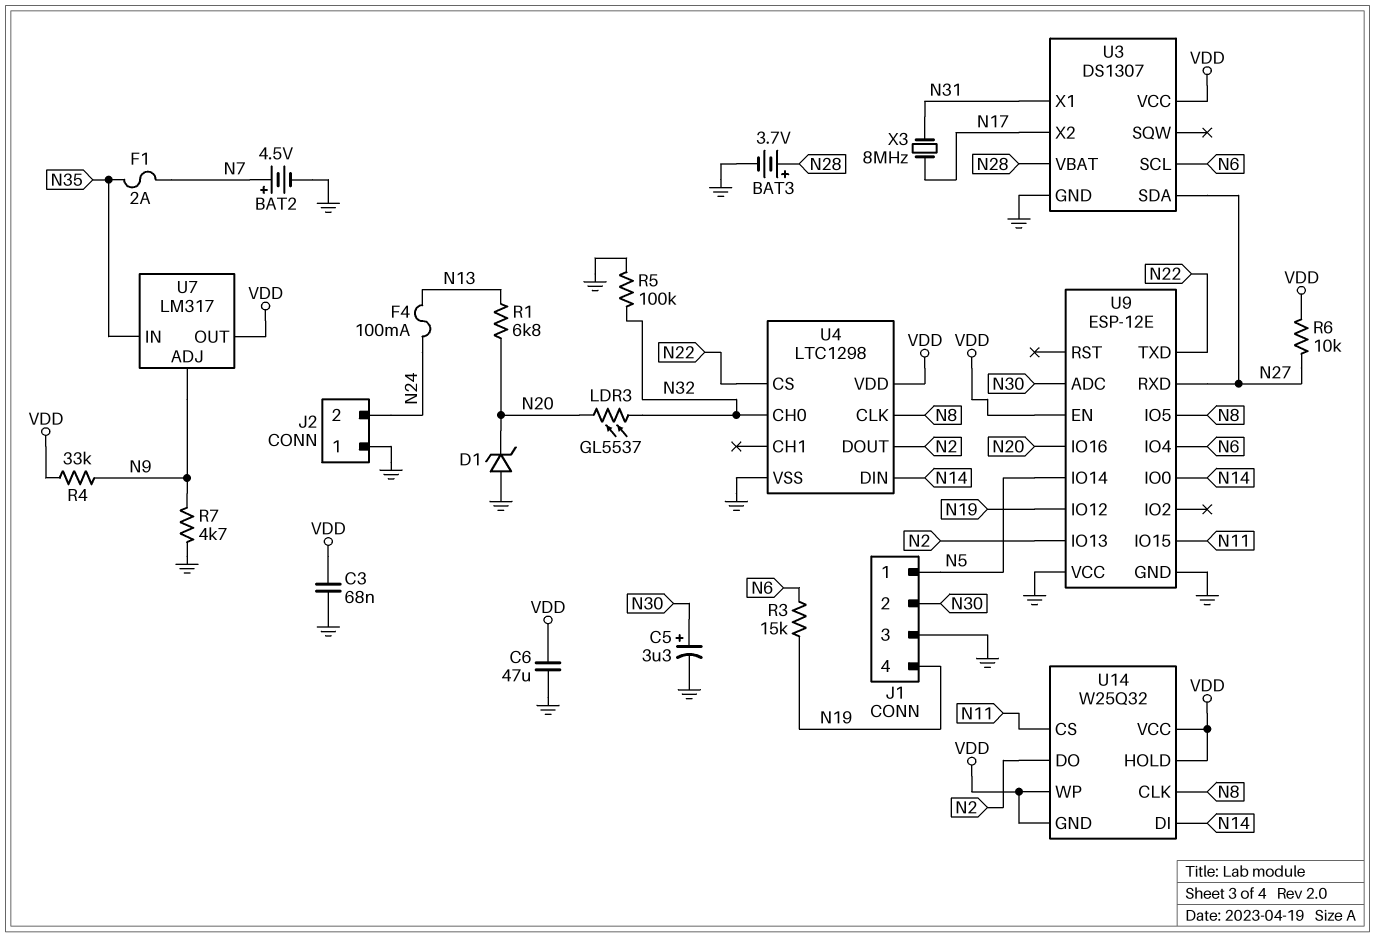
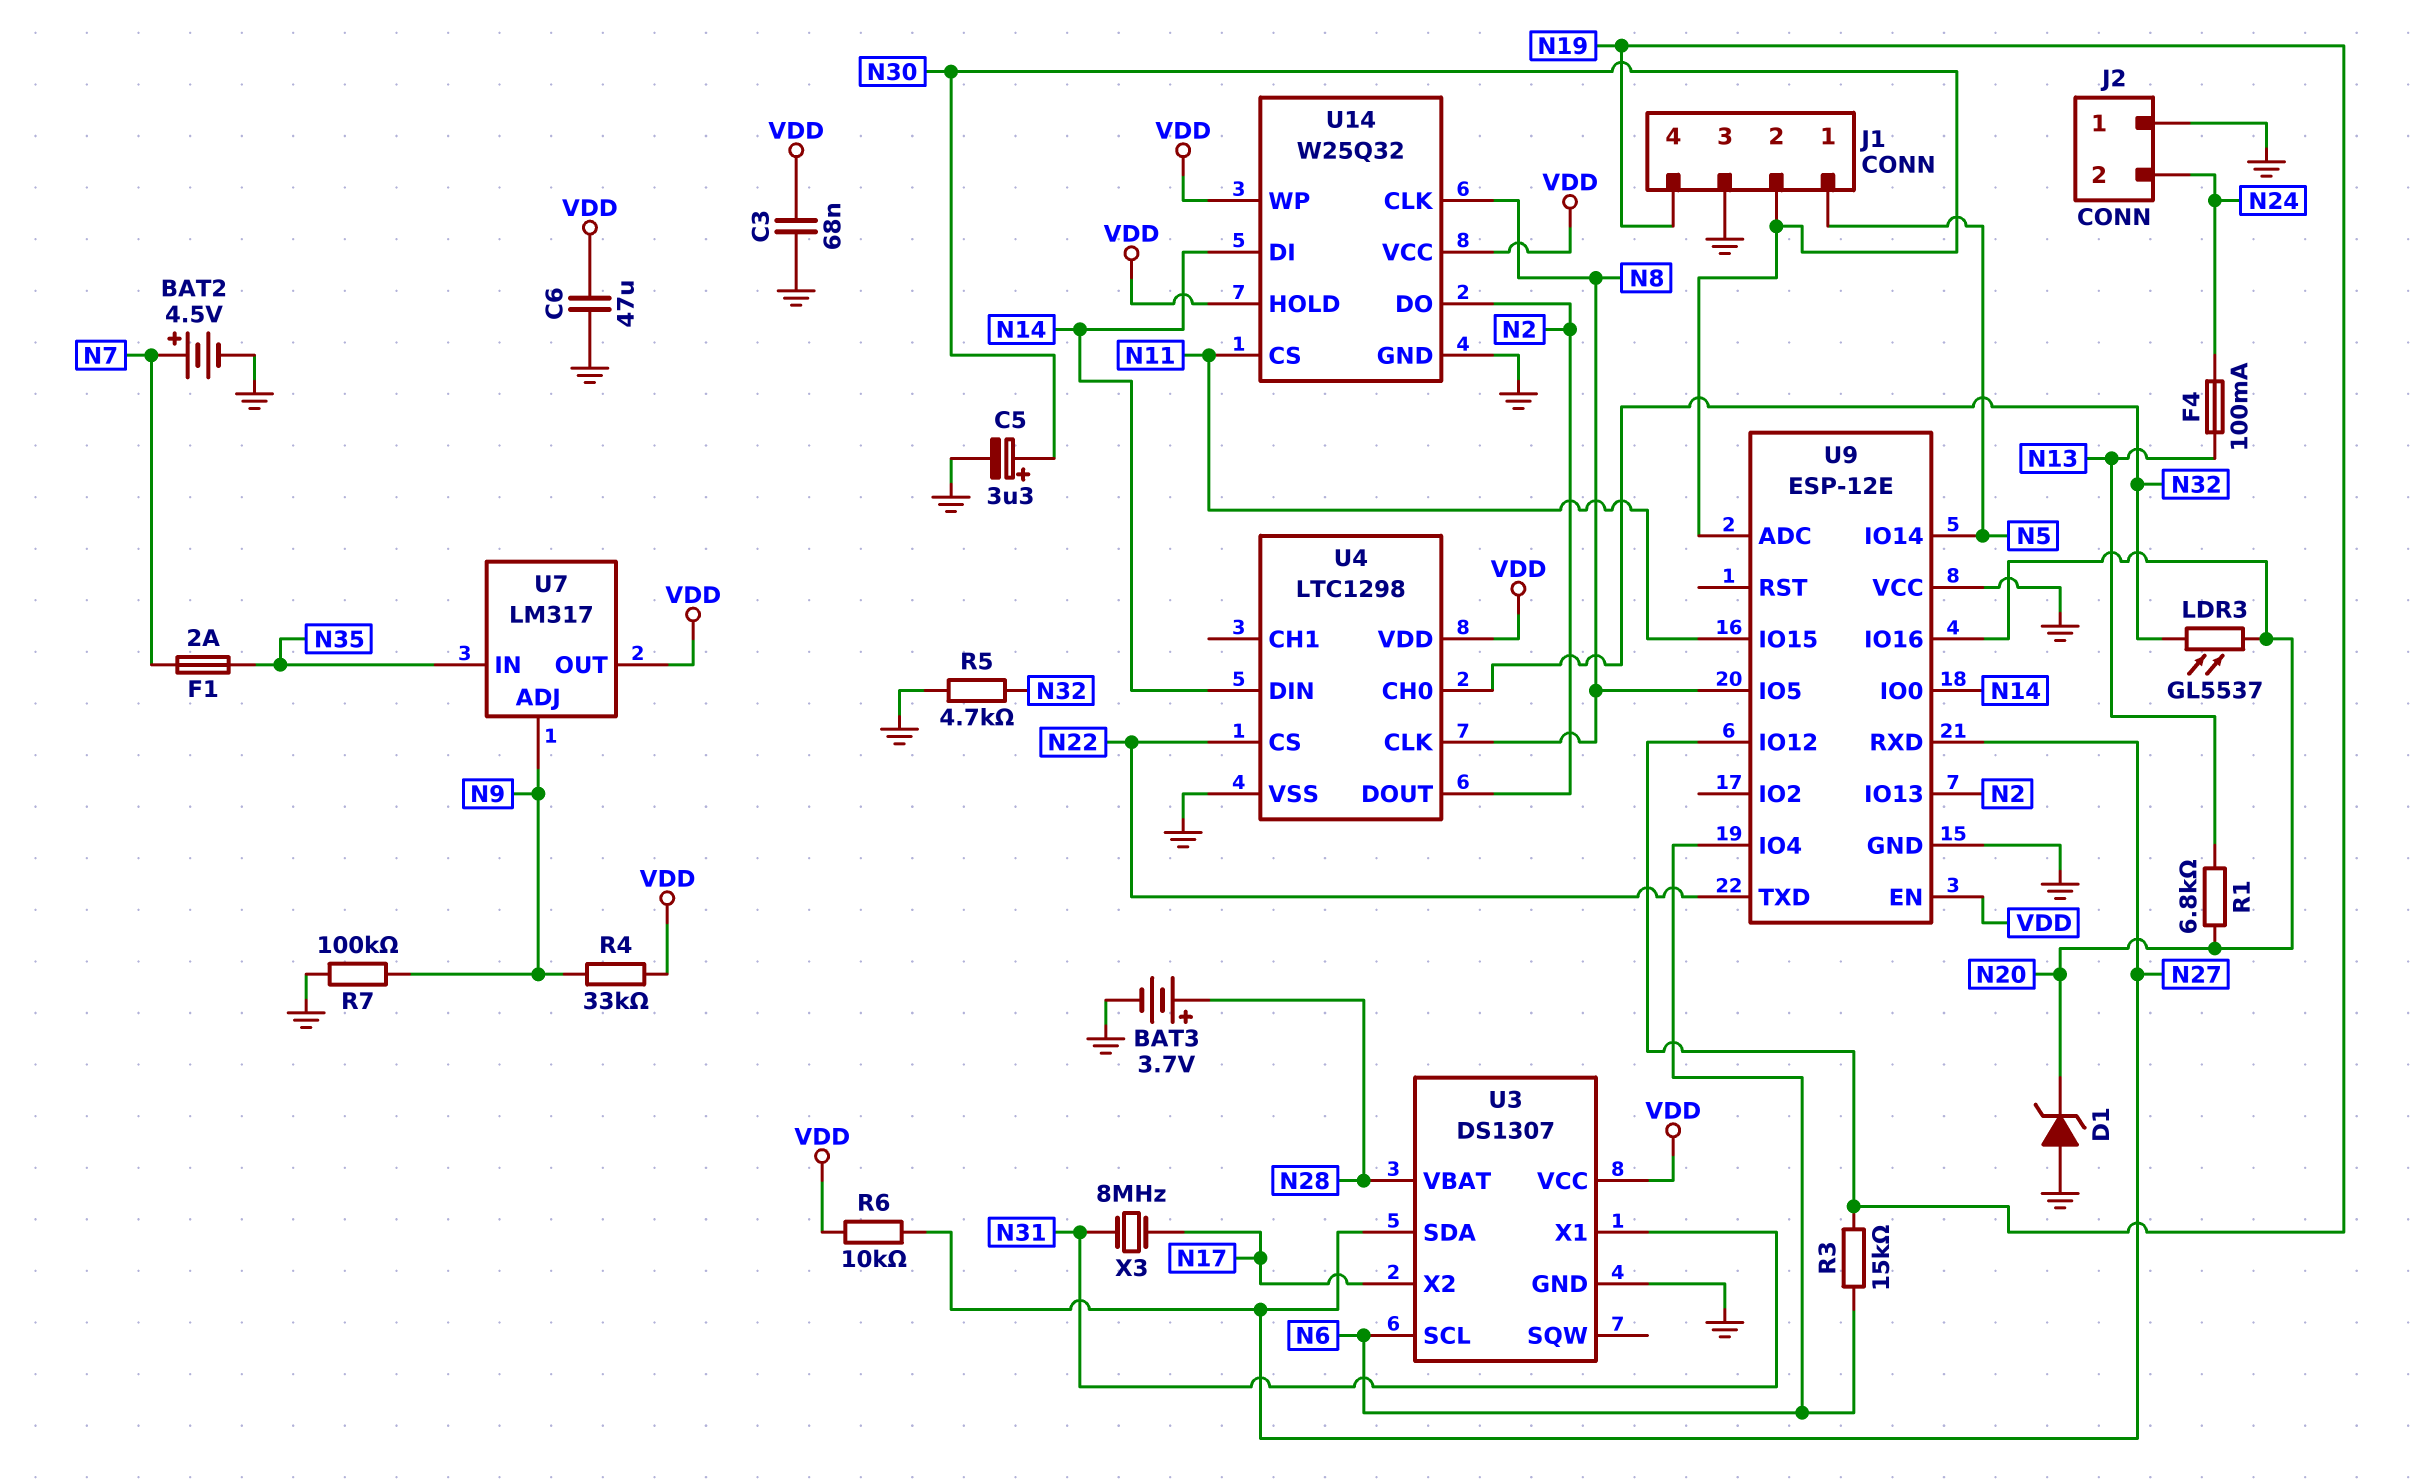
R5: 100k (GND, N32) -> 4.7k (GND, N32)
R7: 4.7k (GND, N9) -> 100k (GND, N9)
U14 pin GND: VDD -> GND

